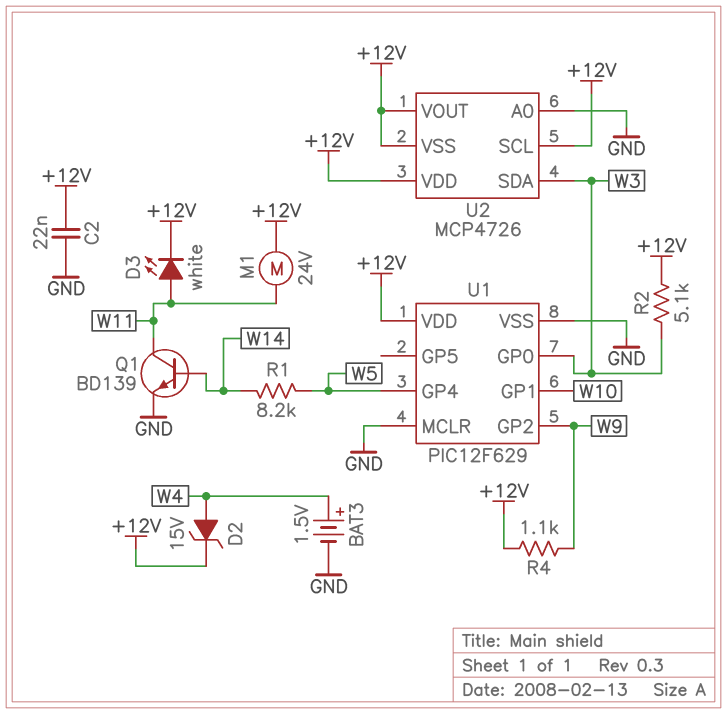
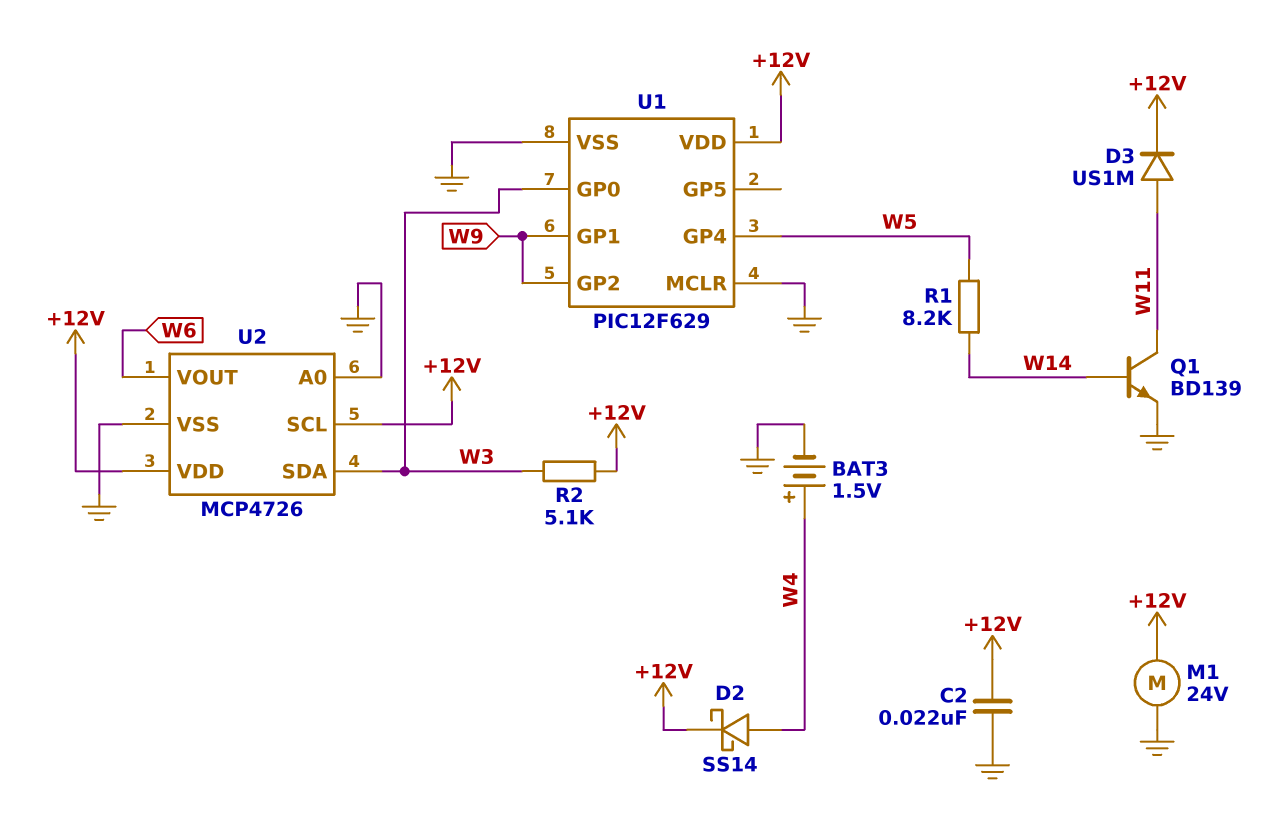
D2: zener 15V (A W4, K +12V) -> schottky SS14 (A W4, K +12V)
D3: LED white (A W11, K +12V) -> diode US1M (A W11, K +12V)
M1: motor 24V (+12V, W11) -> motor 24V (+12V, GND)
R4: 1.1k (+12V, W9) -> none
U1 pin GP1: W10 -> W9
U2 pin VOUT: +12V -> W6
U2 pin VSS: +12V -> GND

